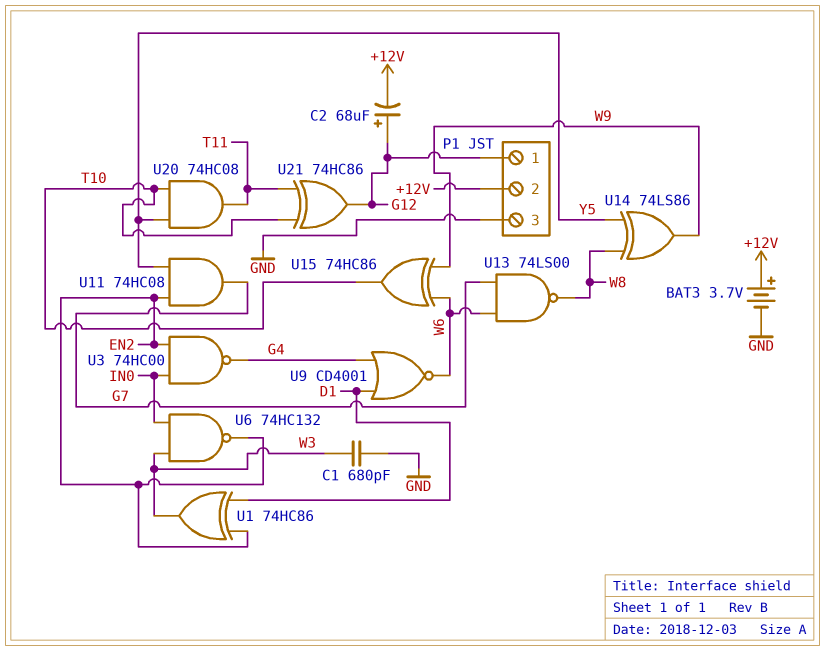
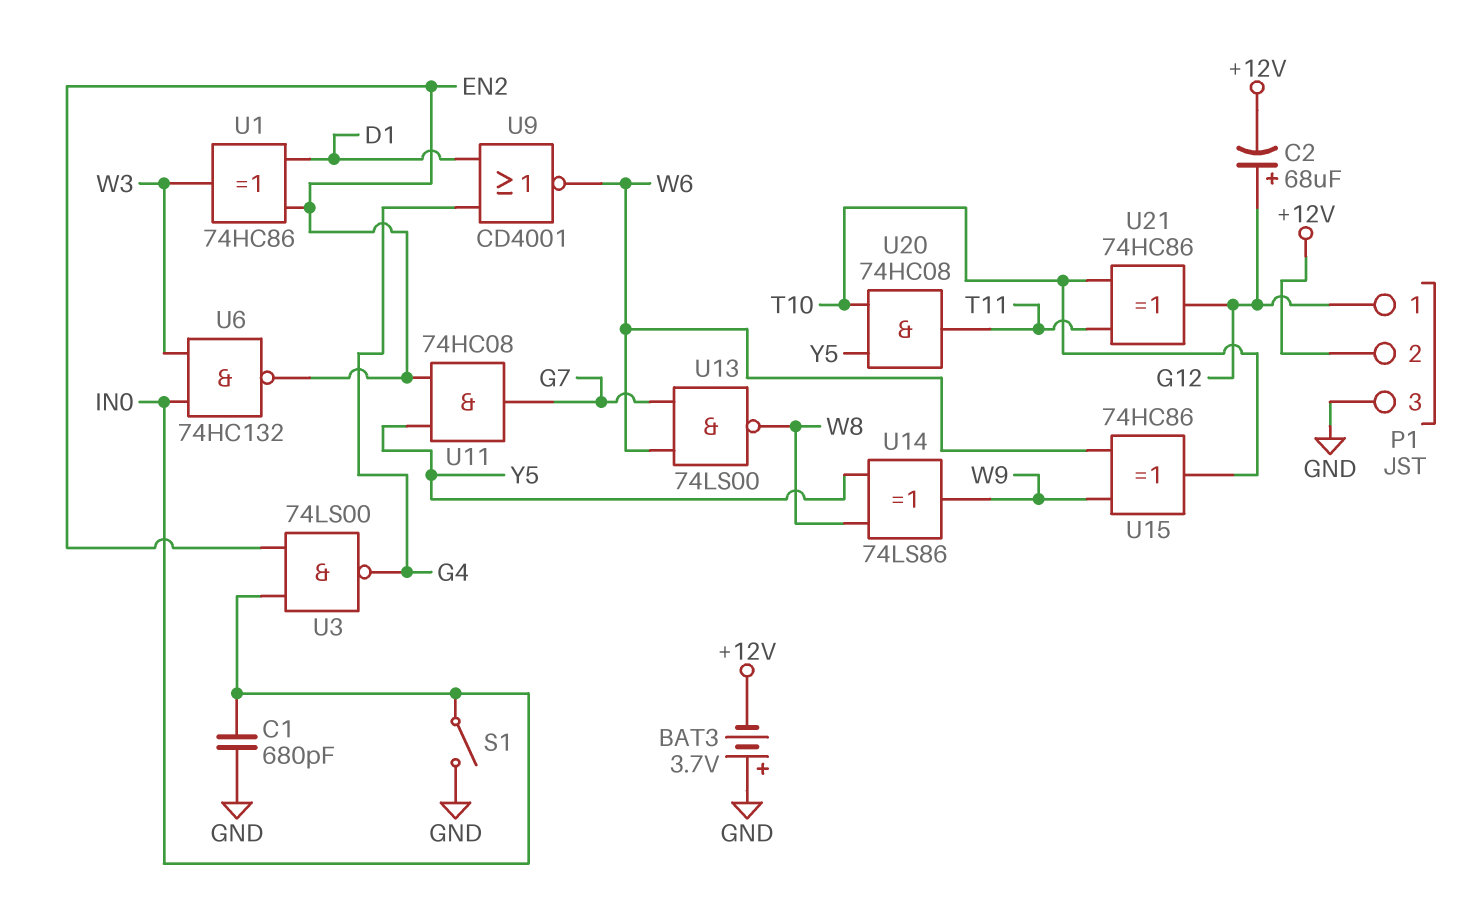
BAT3: 3.7V (plus +12V, minus GND) -> 3.7V (plus GND, minus +12V)
C1: 680pF (GND, W3) -> 680pF (GND, IN0)
S1: none -> switch (GND, IN0)
U3: NAND 74HC00 (in EN2, in IN0, out G4) -> NAND 74LS00 (in EN2, in IN0, out G4)

